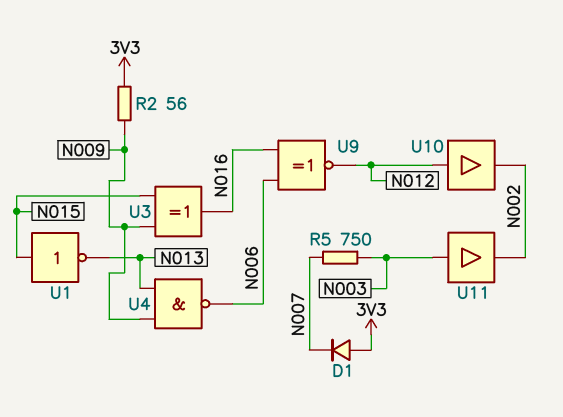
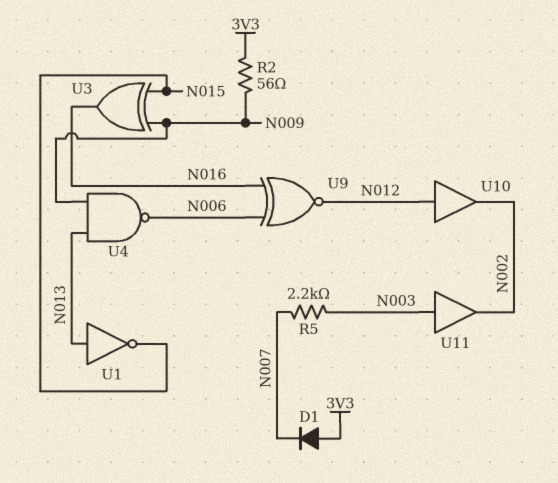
R5: 750 (N003, N007) -> 2.2k (N003, N007)
U1: NOT (in N015, out N013) -> NOT (in N013, out N015)

